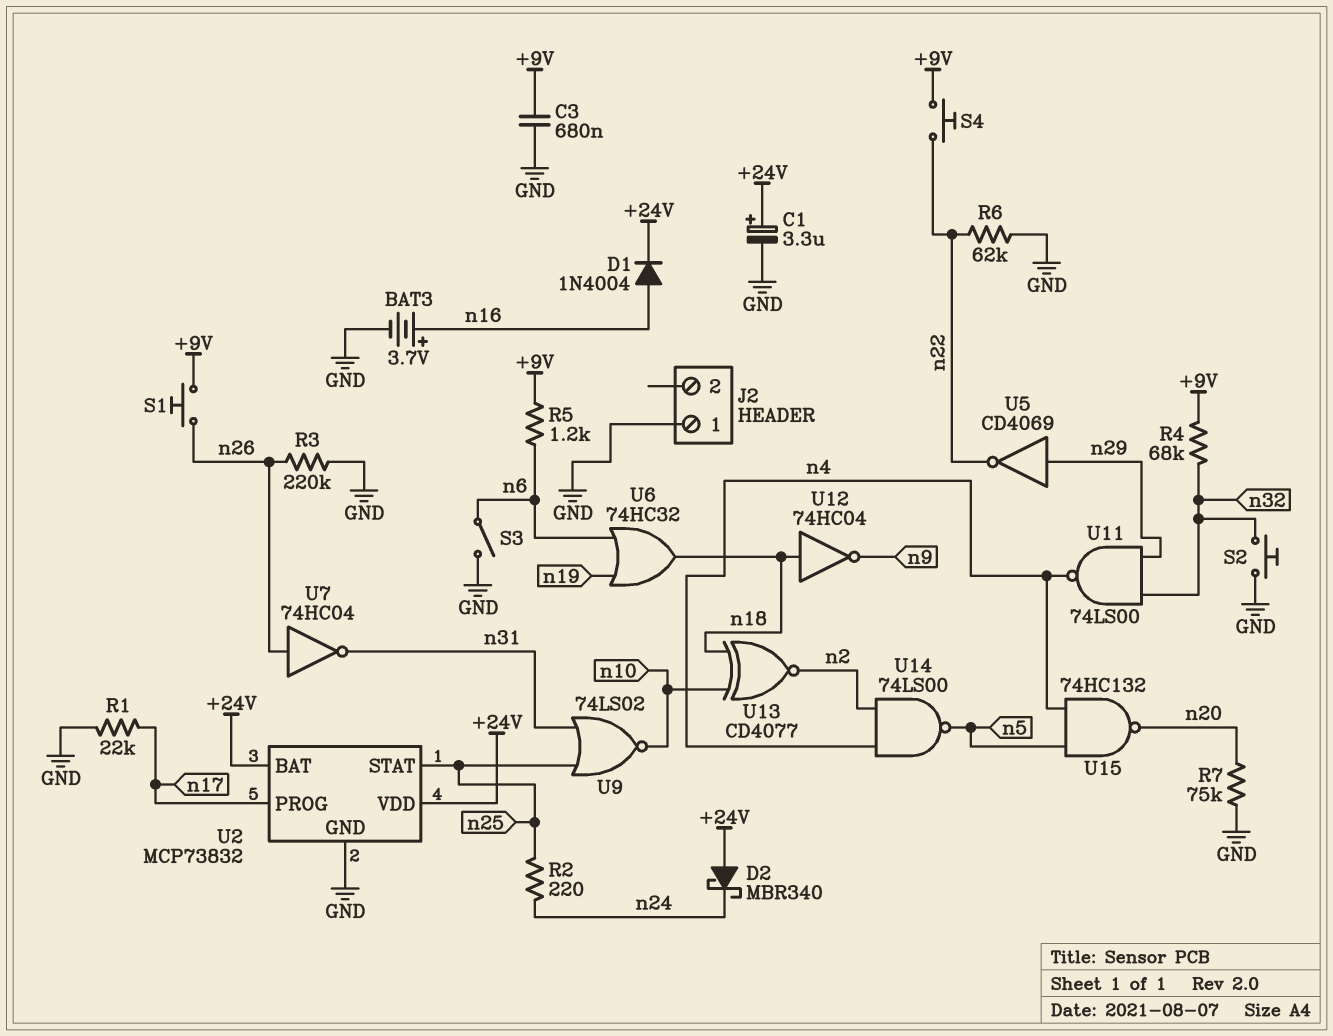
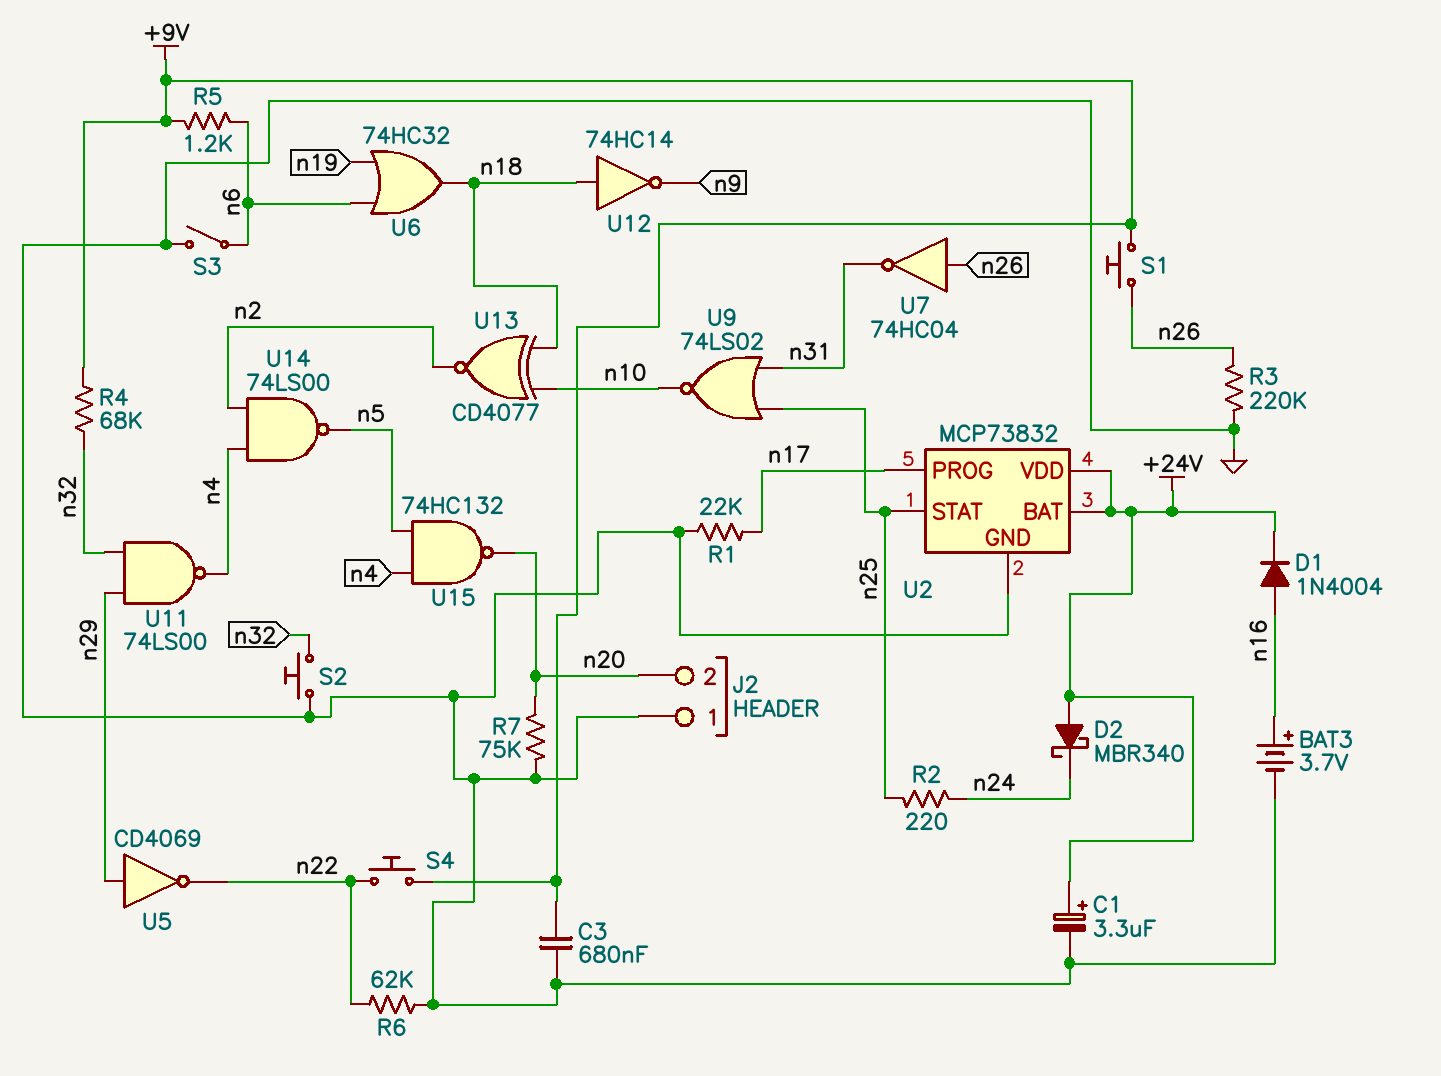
J2 pin 2: none -> n20
U12: NOT 74HC04 (in n18, out n9) -> NOT 74HC14 (in n18, out n9)

